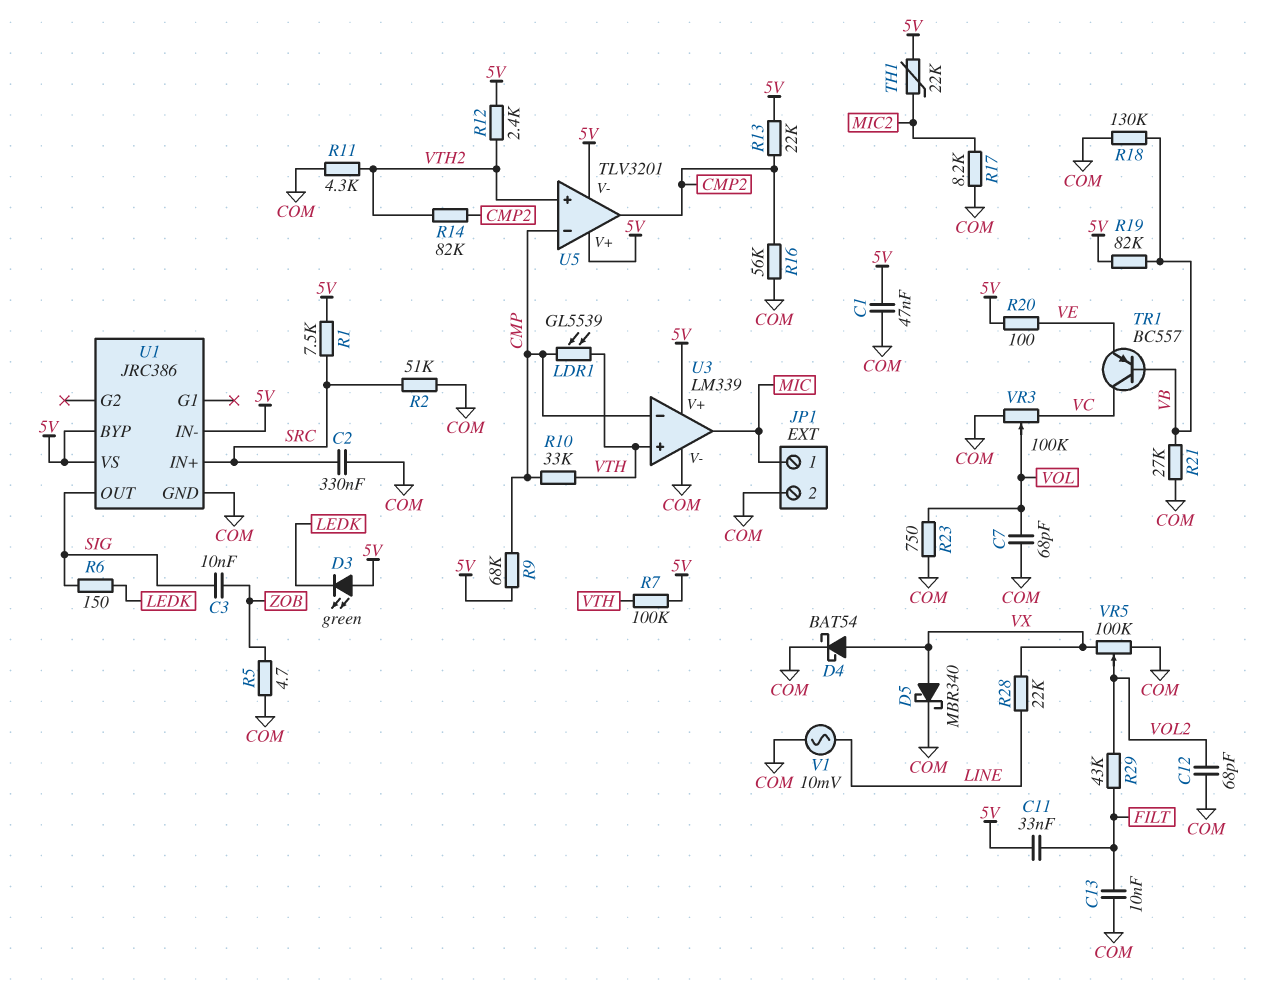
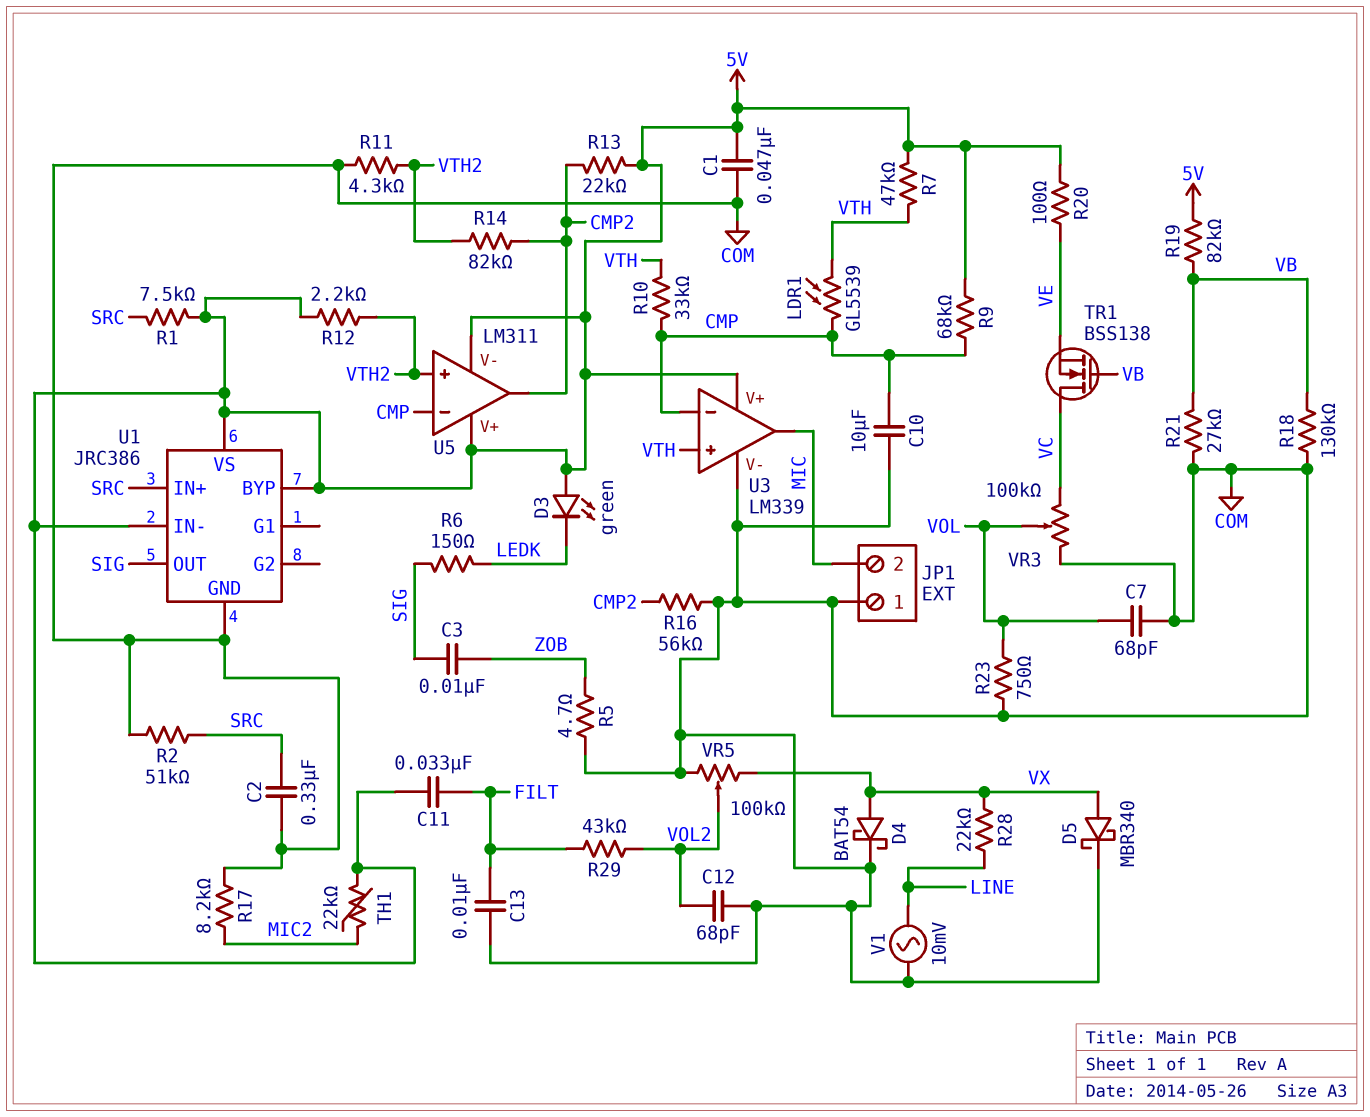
C10: none -> 10uF (CMP, COM)
JP1 pin 1: MIC -> COM
JP1 pin 2: COM -> MIC
R7: 100k (5V, VTH) -> 47k (5V, VTH)
R12: 2.4k (5V, VTH2) -> 2.2k (5V, VTH2)
TR1: PNP BC557 (B VB, C VC, E VE) -> NMOS BSS138 (G VB, D VC, S VE)
U5: TLV3201 -> LM311

